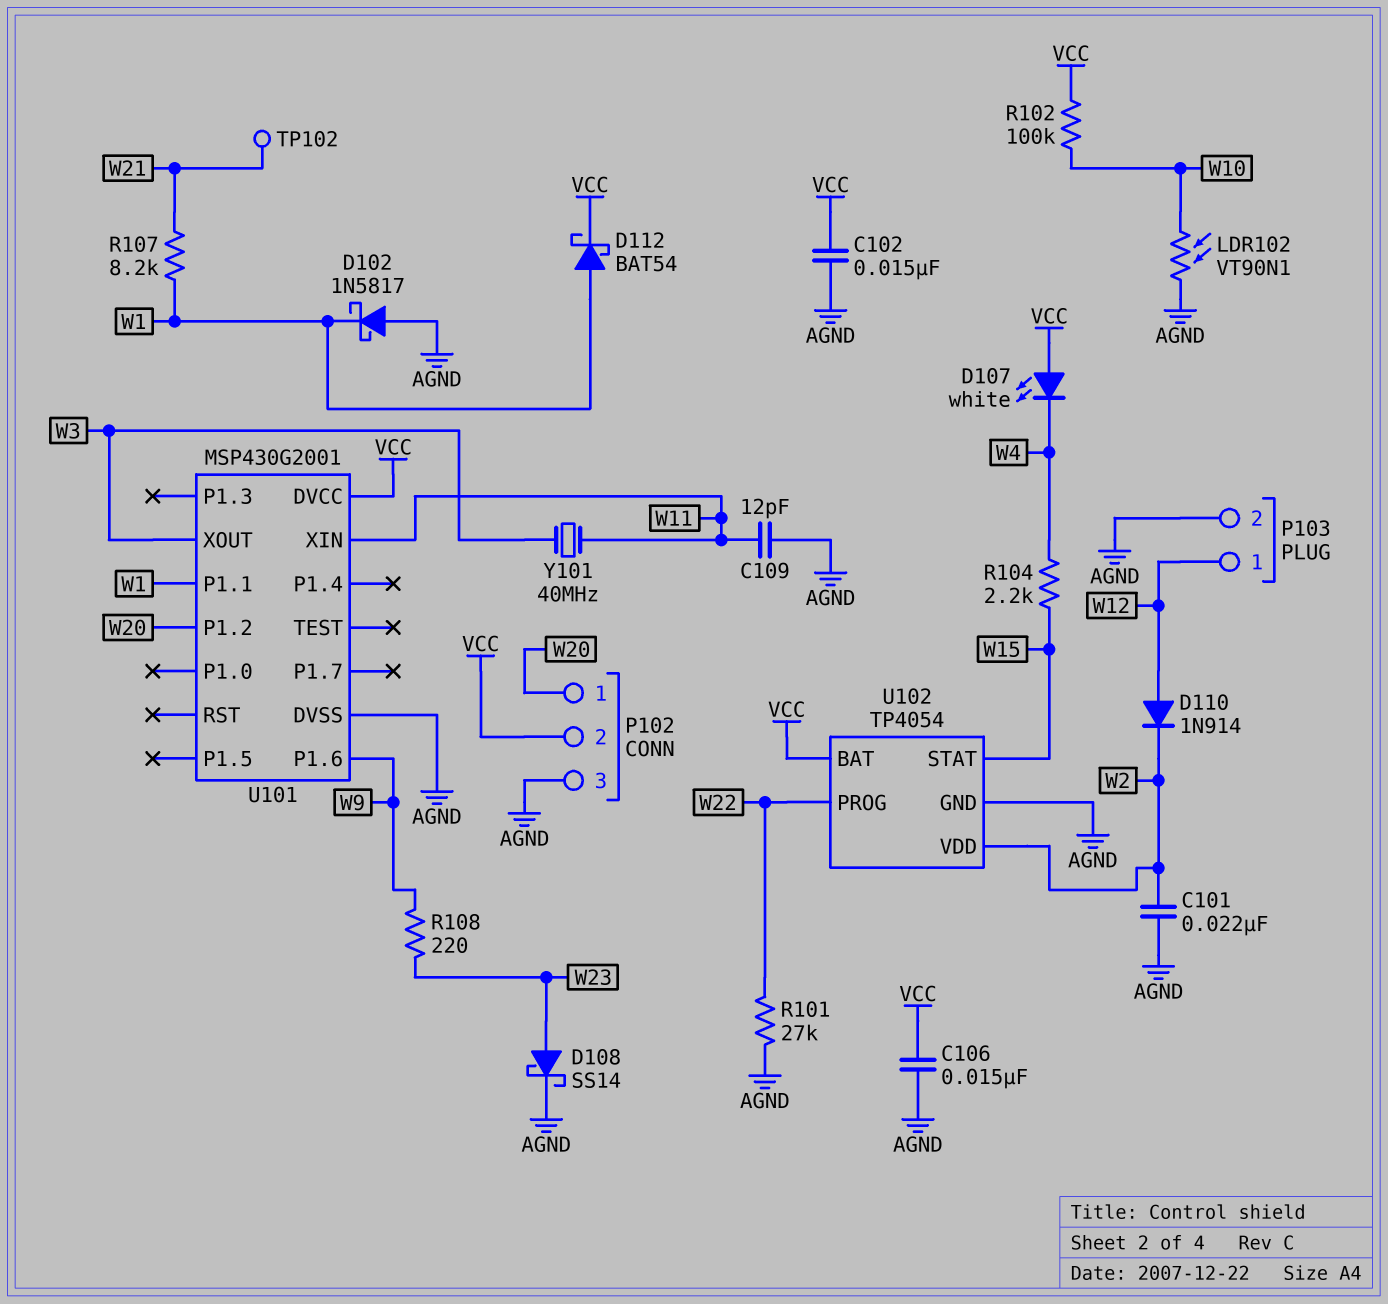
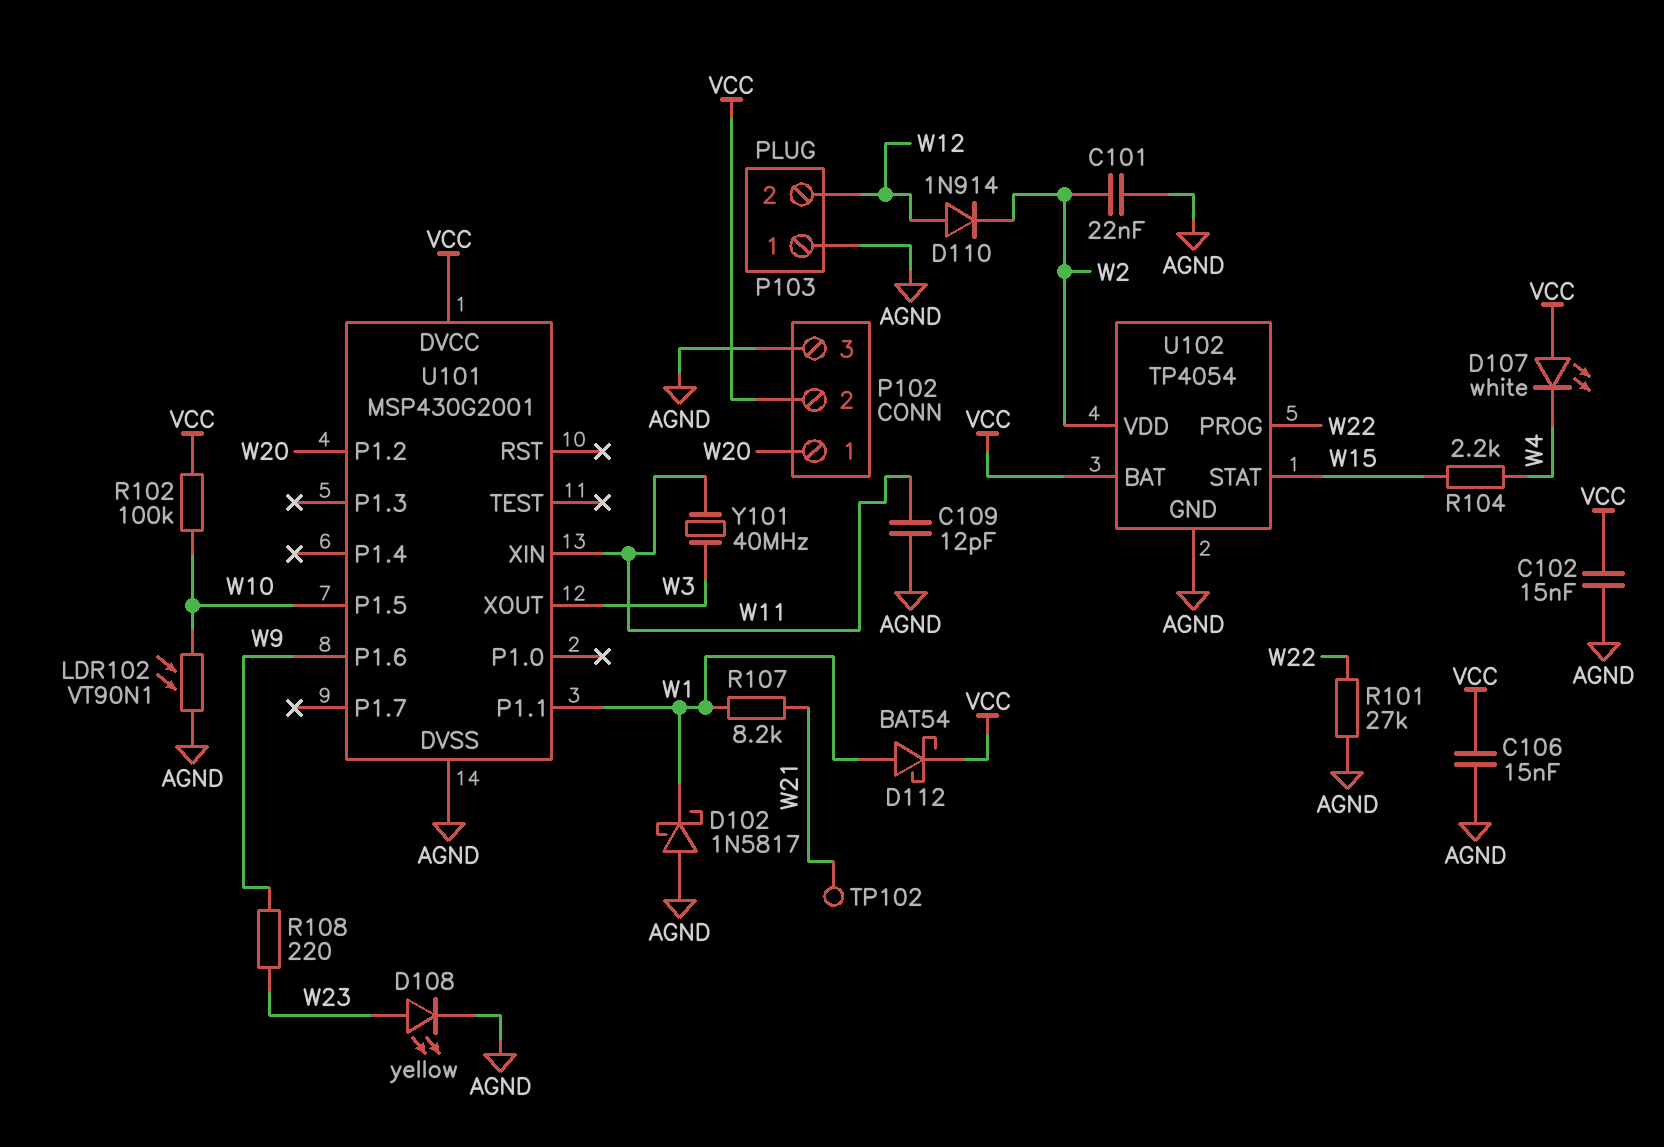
D108: schottky SS14 (A W23, K AGND) -> LED yellow (A W23, K AGND)
P103 pin 1: W12 -> AGND
P103 pin 2: AGND -> W12
U101 pin P1.5: none -> W10

